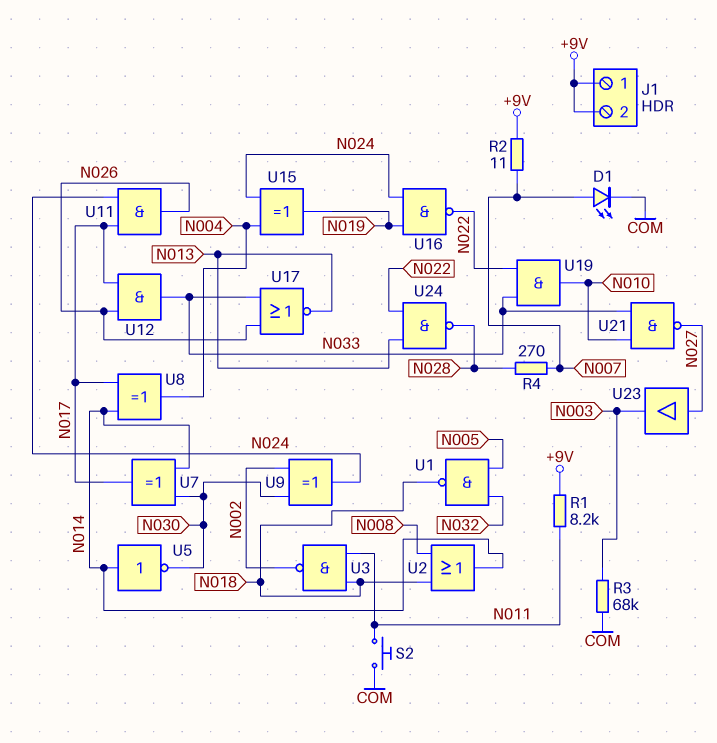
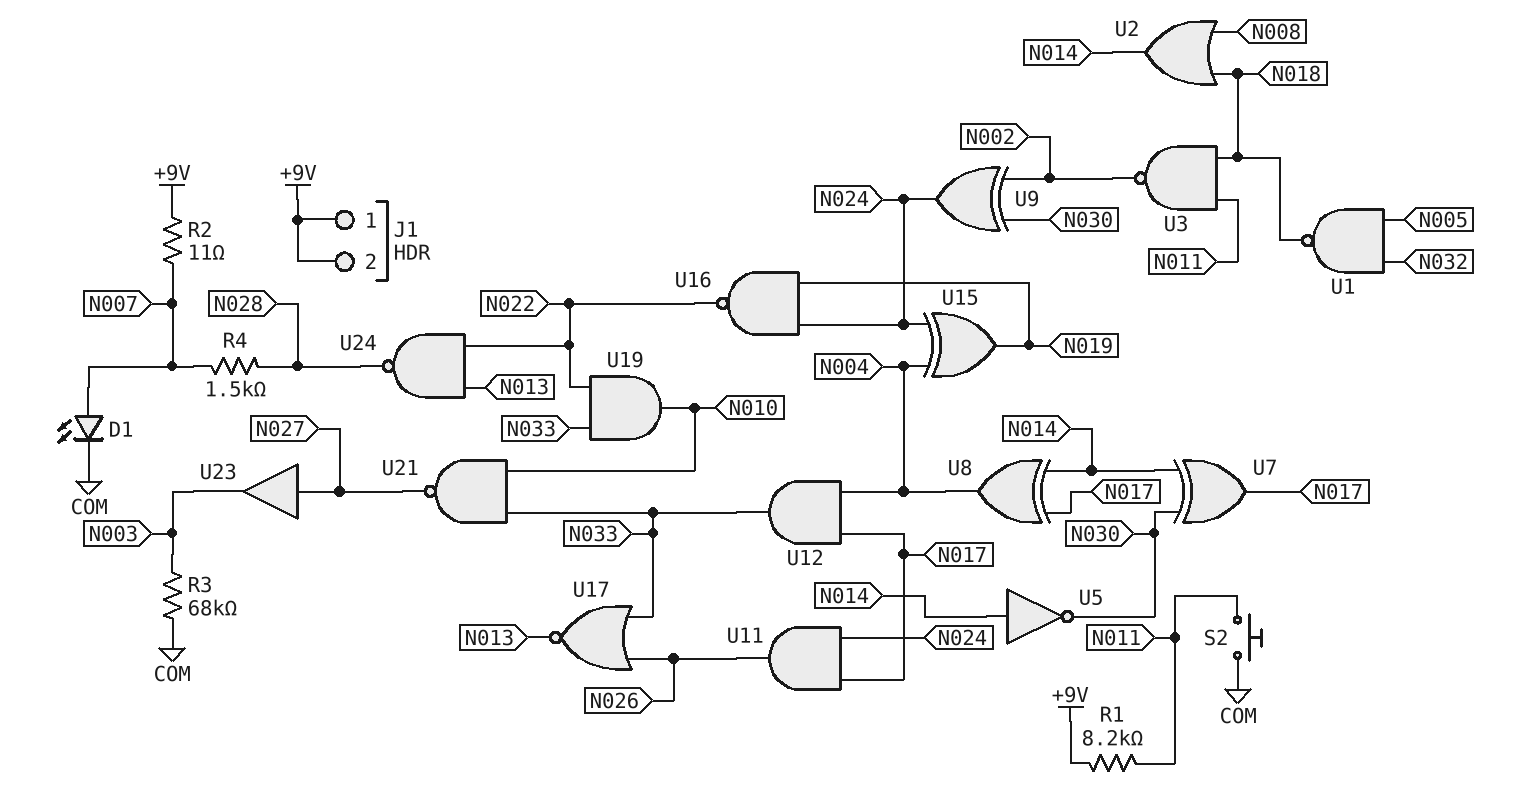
R4: 270 (N007, N028) -> 1.5k (N007, N028)
U12: AND (in N017, in N026, out N033) -> AND (in N004, in N017, out N033)

